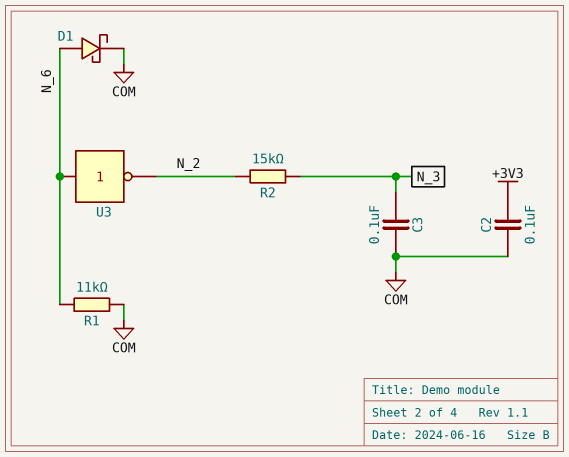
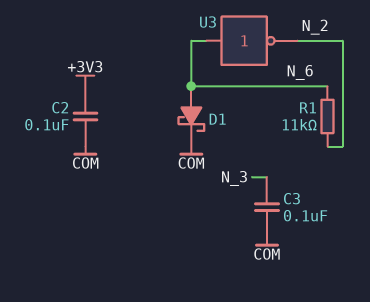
R1: 11k (COM, N_6) -> 11k (N_2, N_6)
R2: 15k (N_2, N_3) -> none

